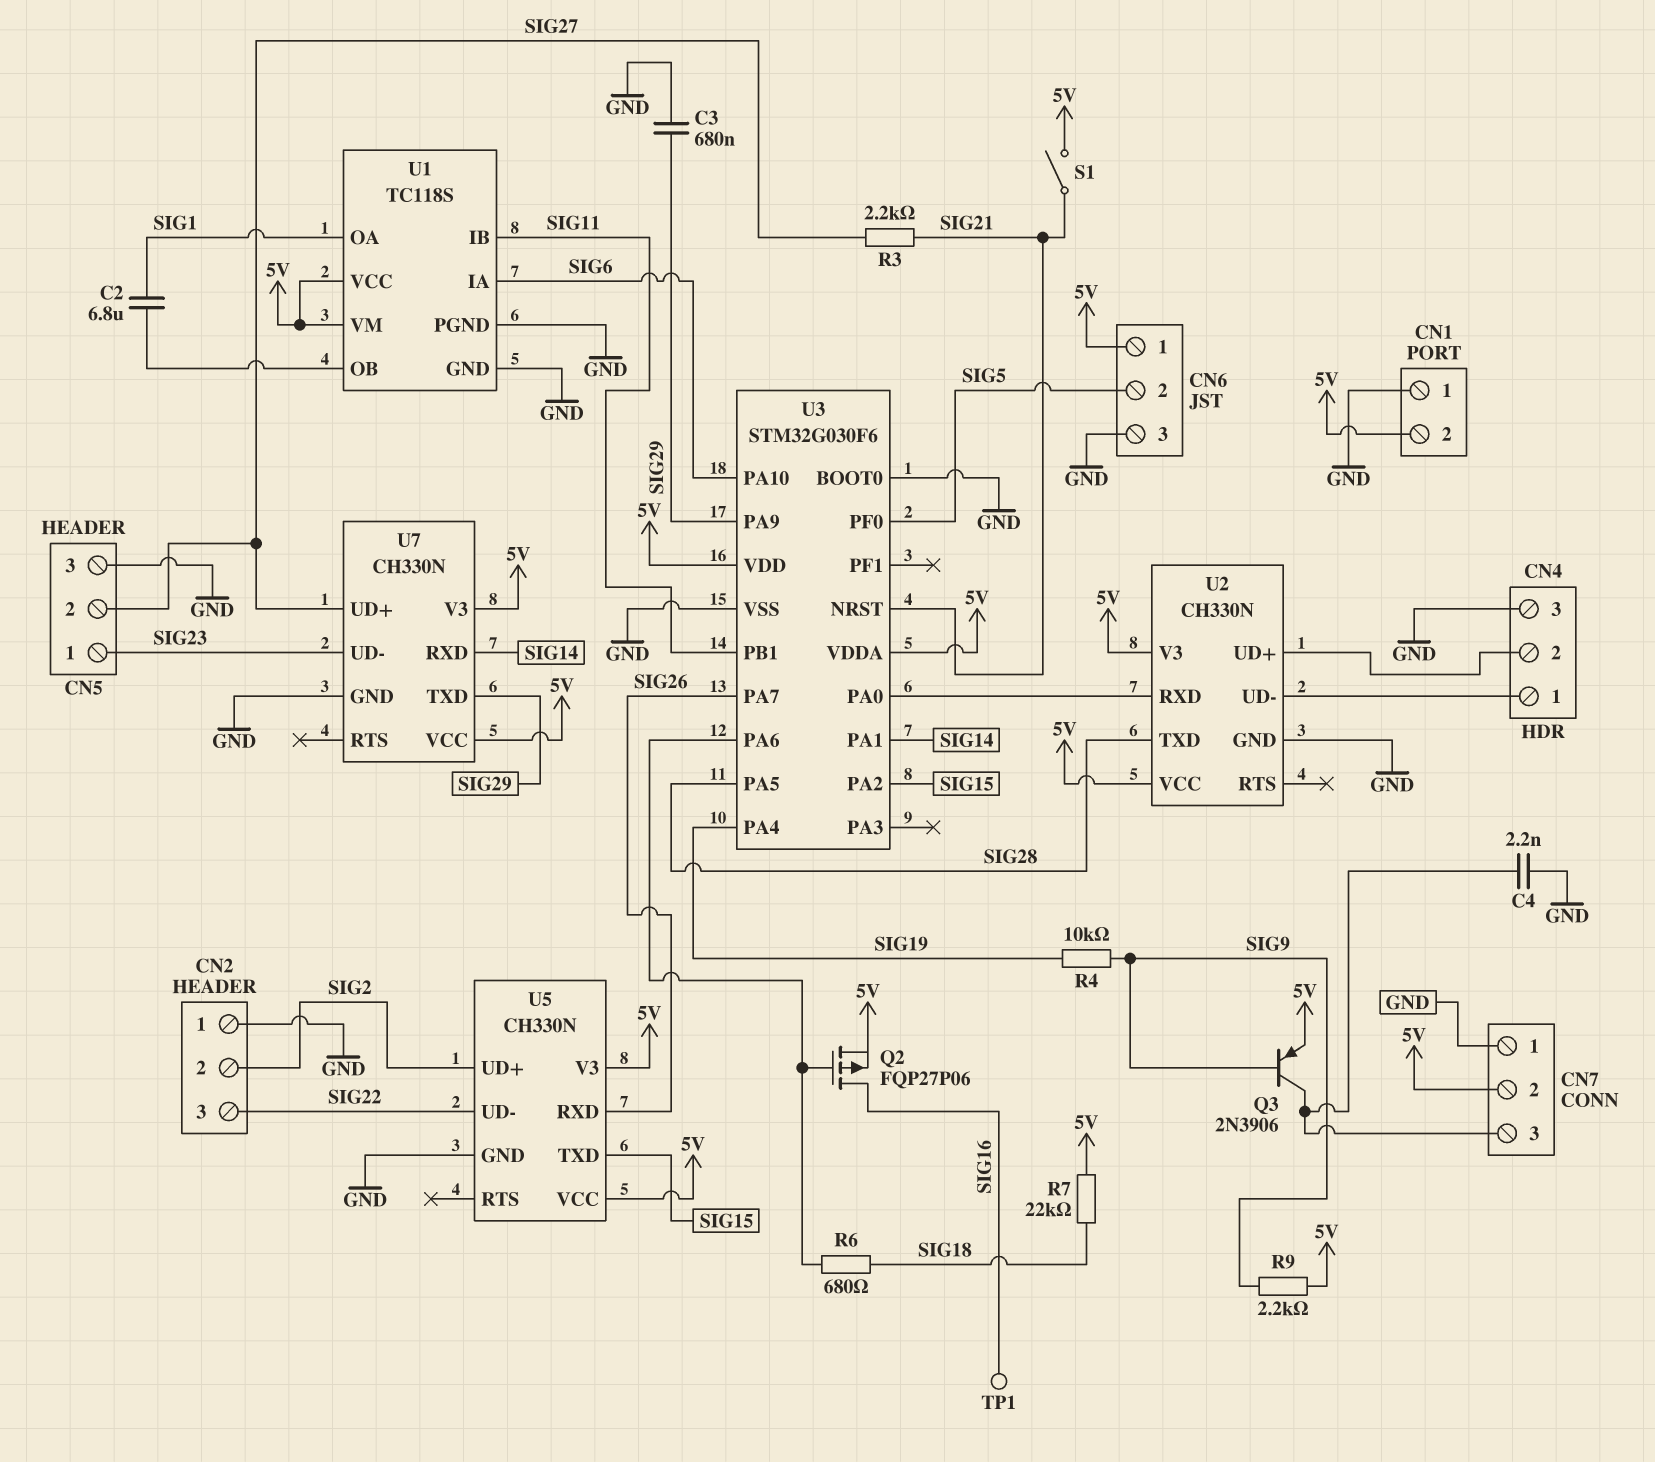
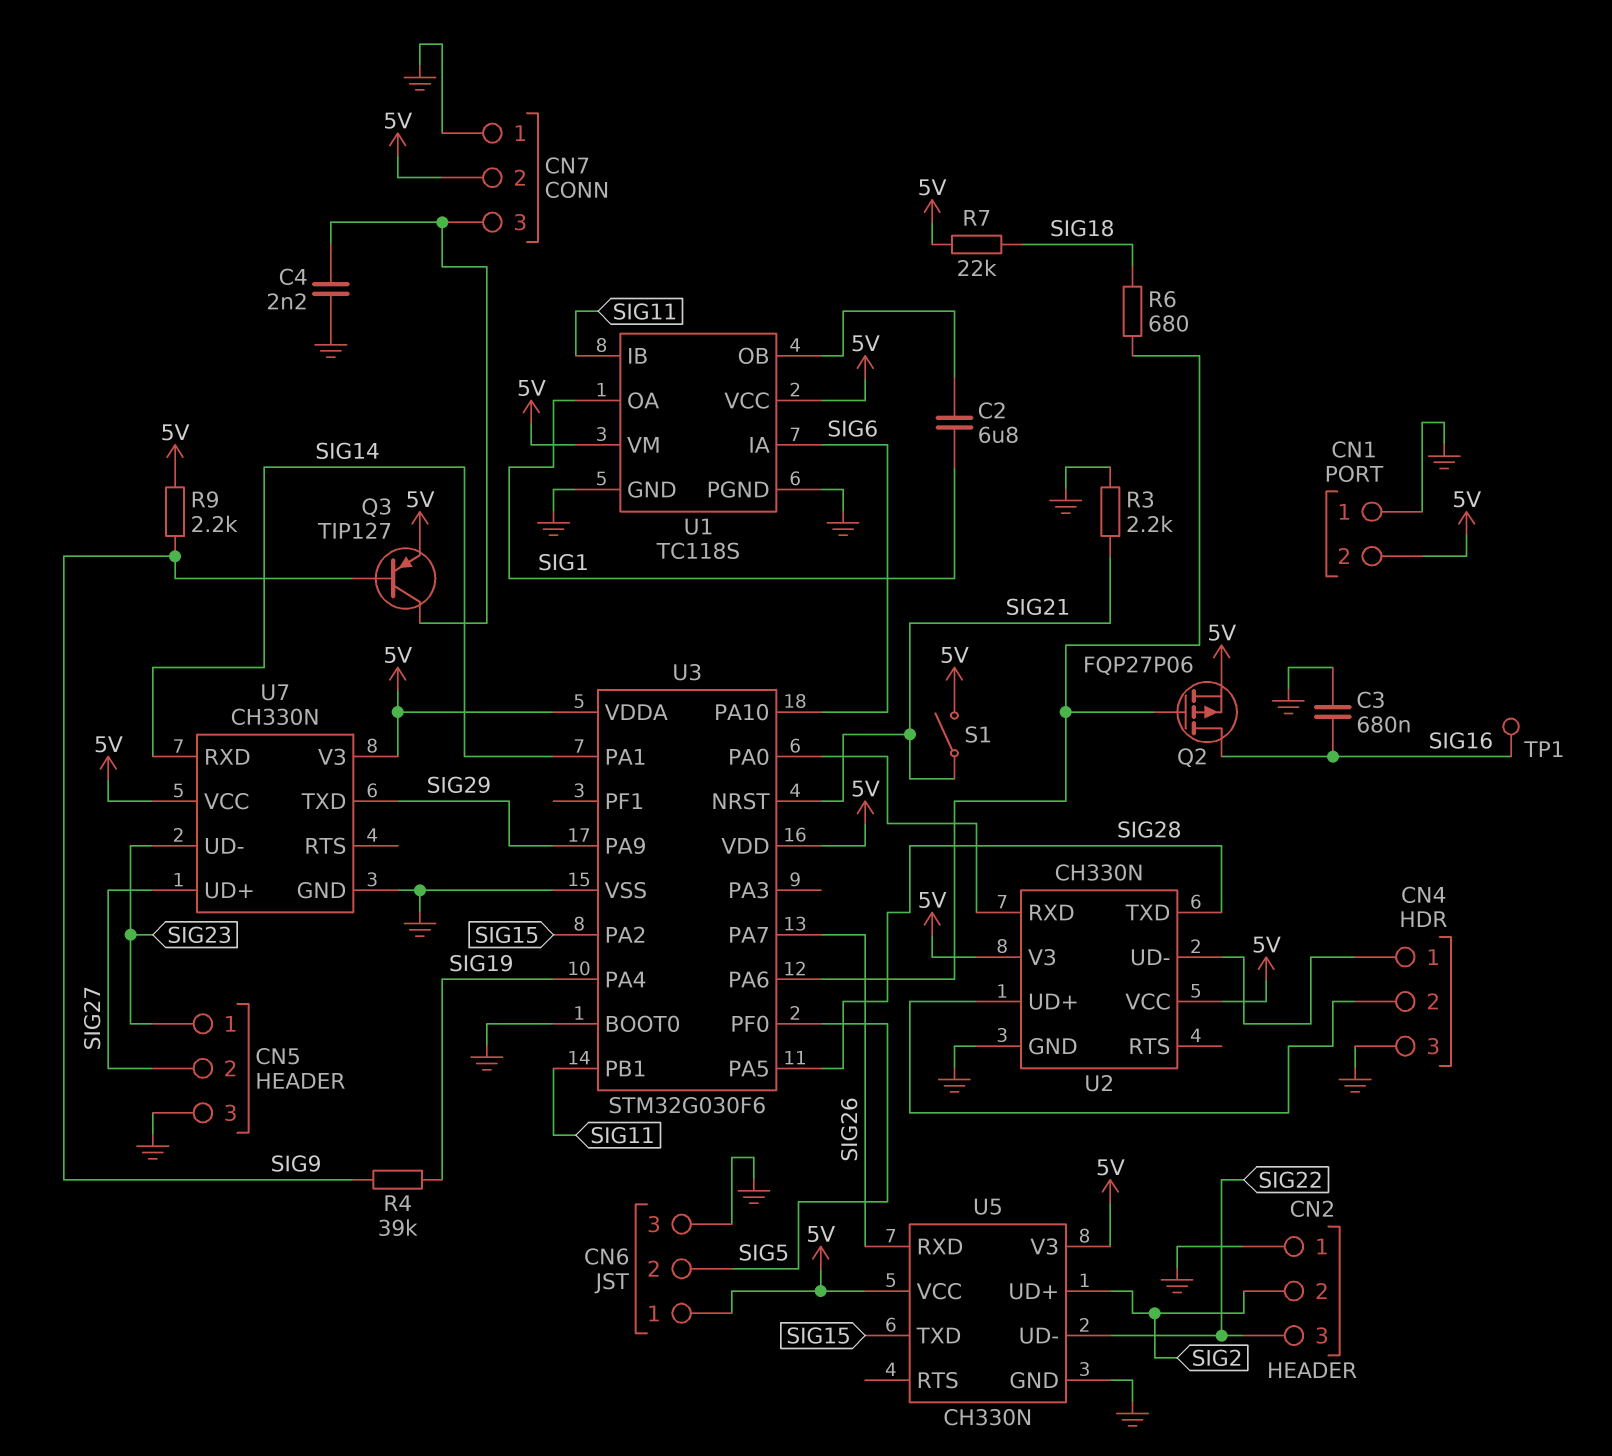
C3: 680nF (GND, SIG29) -> 680nF (GND, SIG16)
Q3: PNP 2N3906 (B SIG9, C CN7/3, E 5V) -> PNP TIP127 (B SIG9, C CN7/3, E 5V)
R3: 2.2k (SIG21, SIG27) -> 2.2k (GND, SIG21)
R4: 10k (SIG9, SIG19) -> 39k (SIG9, SIG19)

